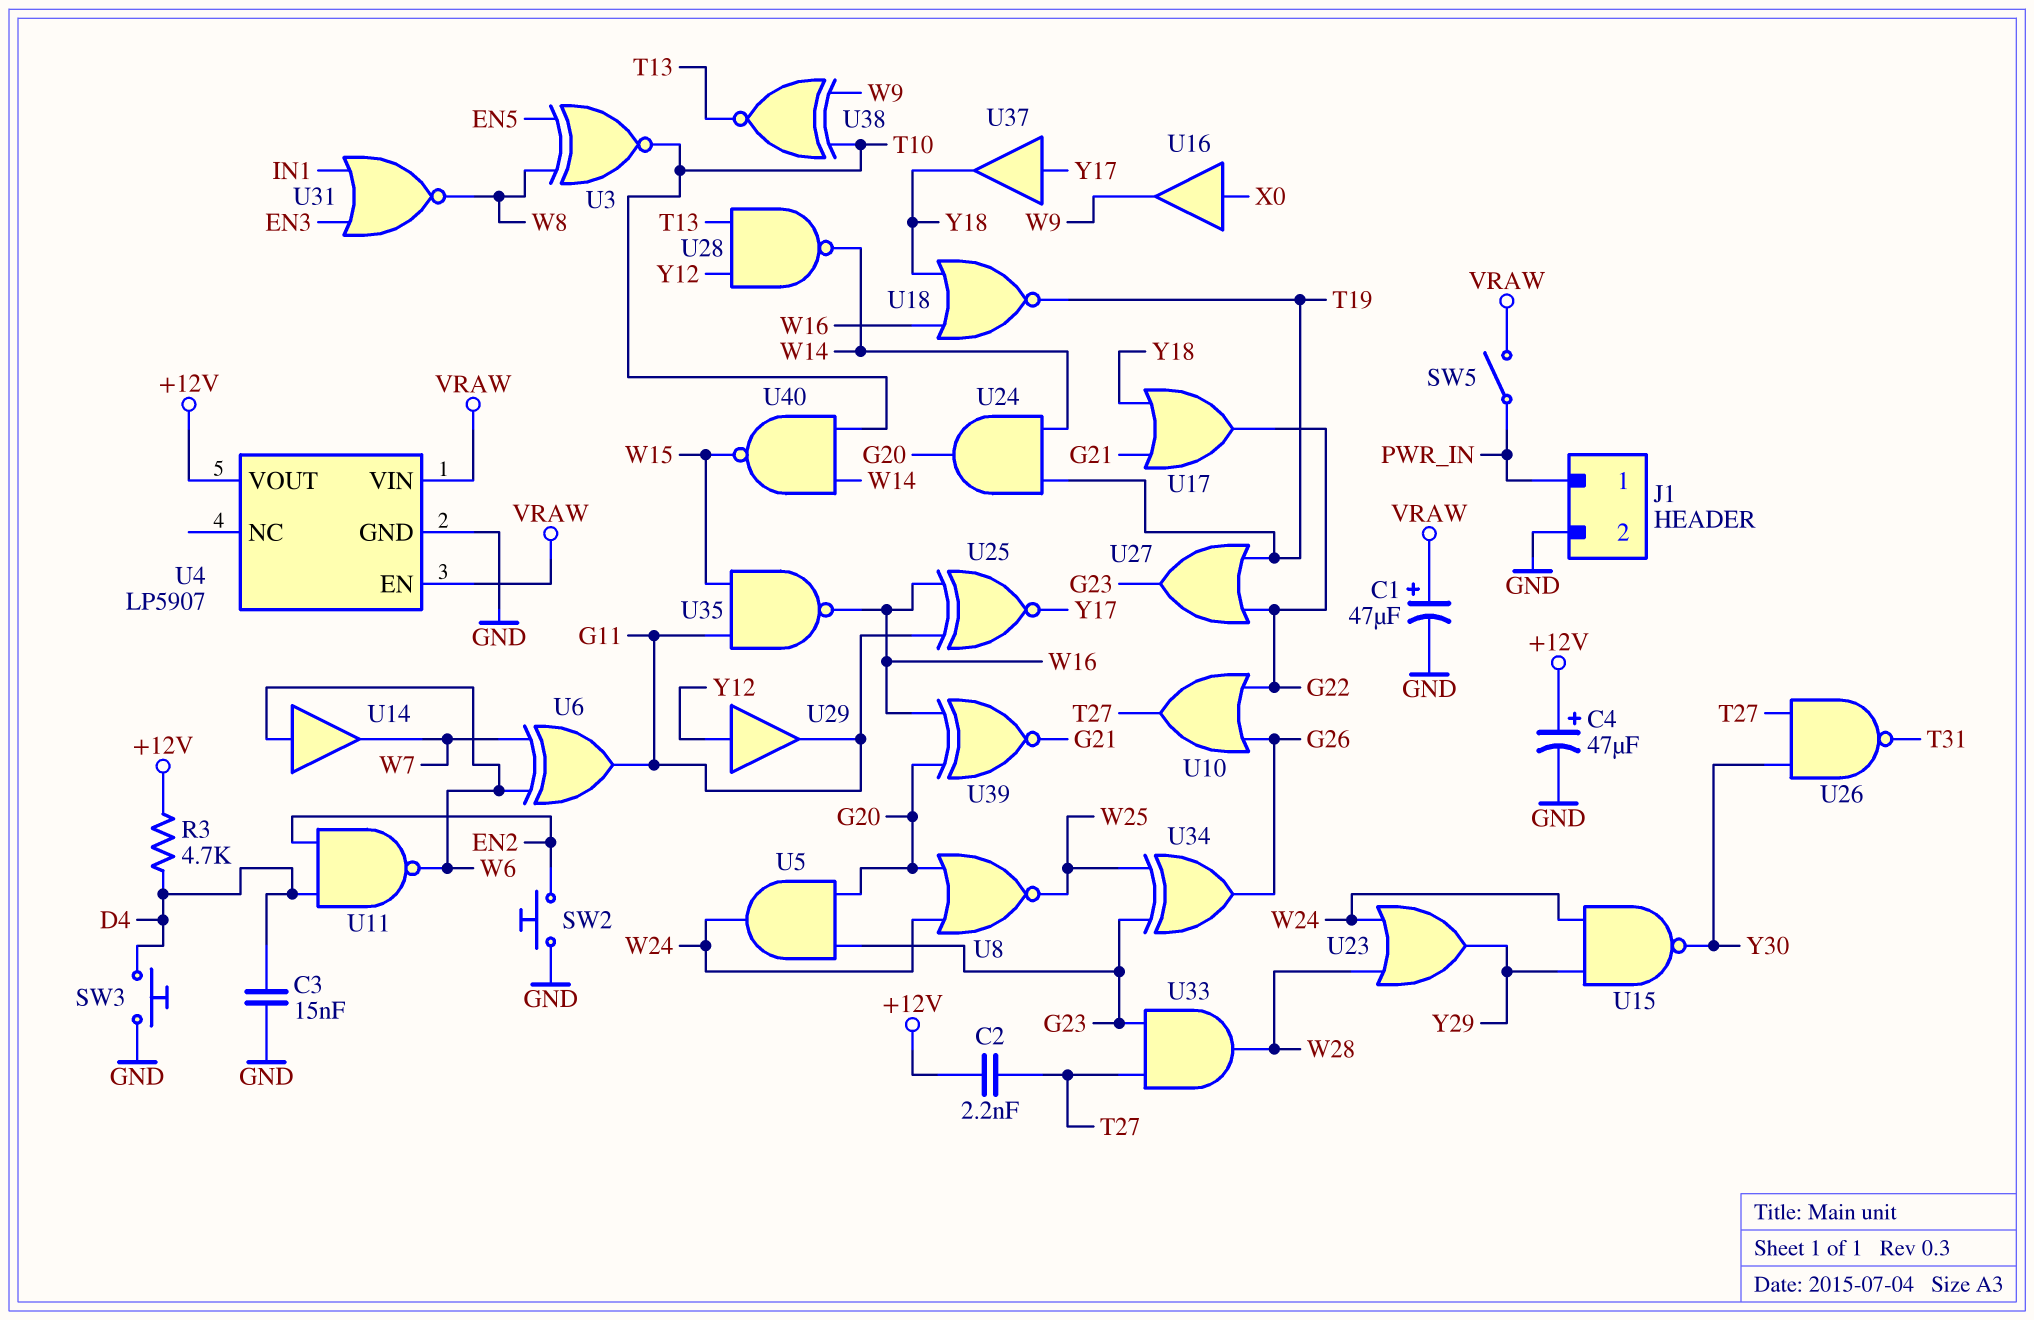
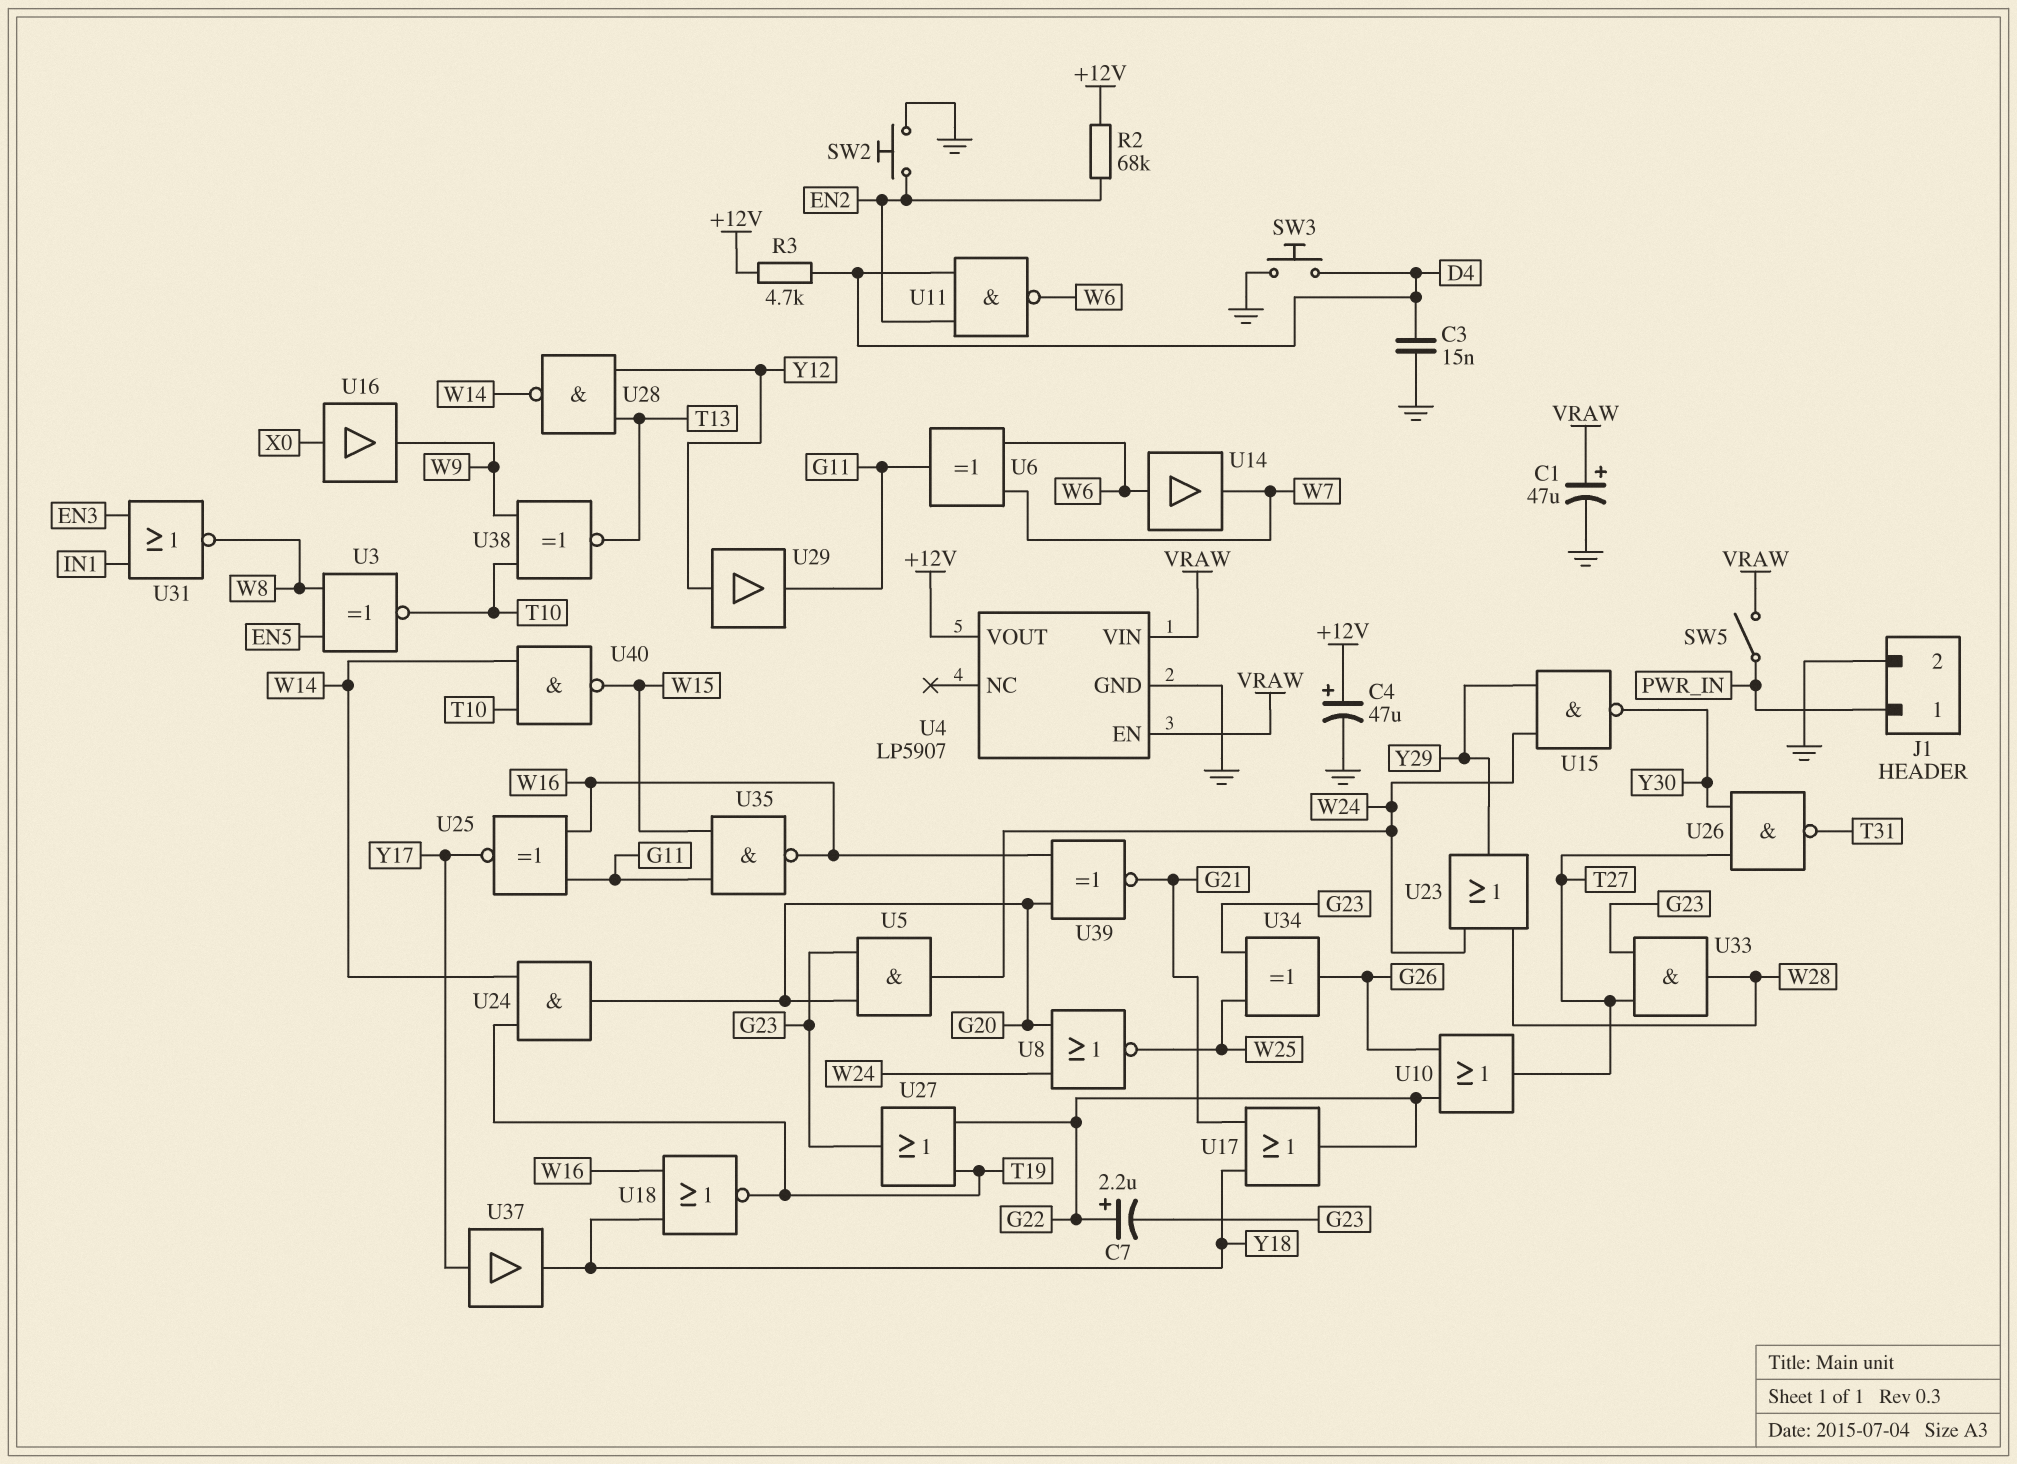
C2: 2.2nF (+12V, T27) -> none
C7: none -> 2.2uF (plus G22, minus G23)
R2: none -> 68k (+12V, EN2)

